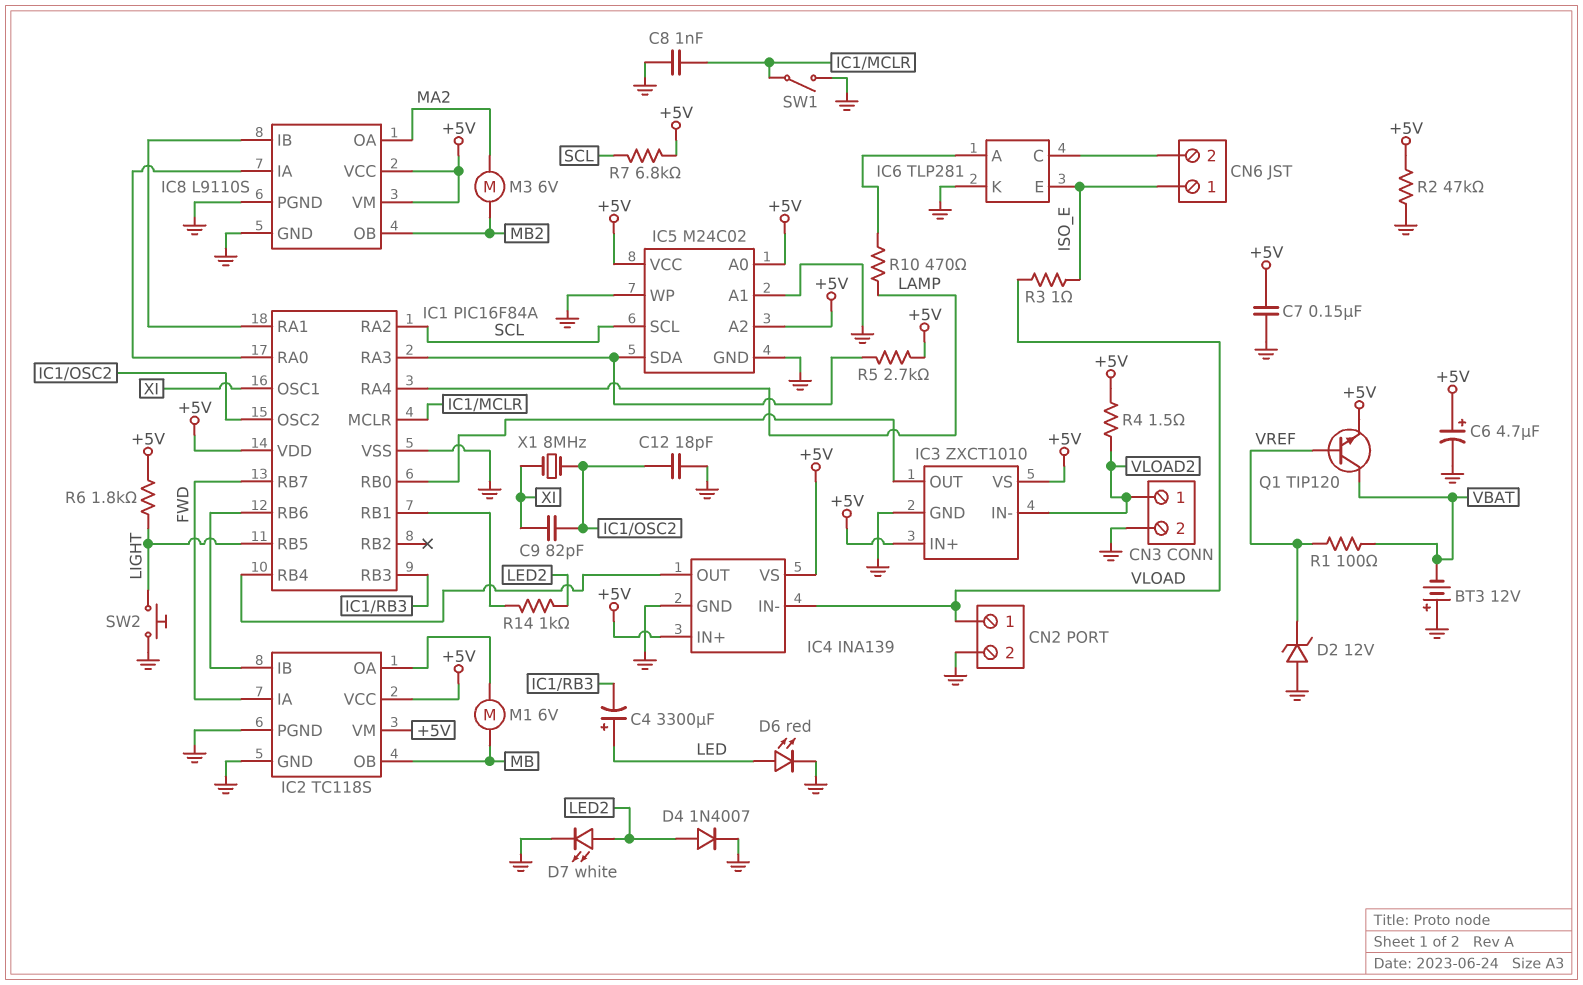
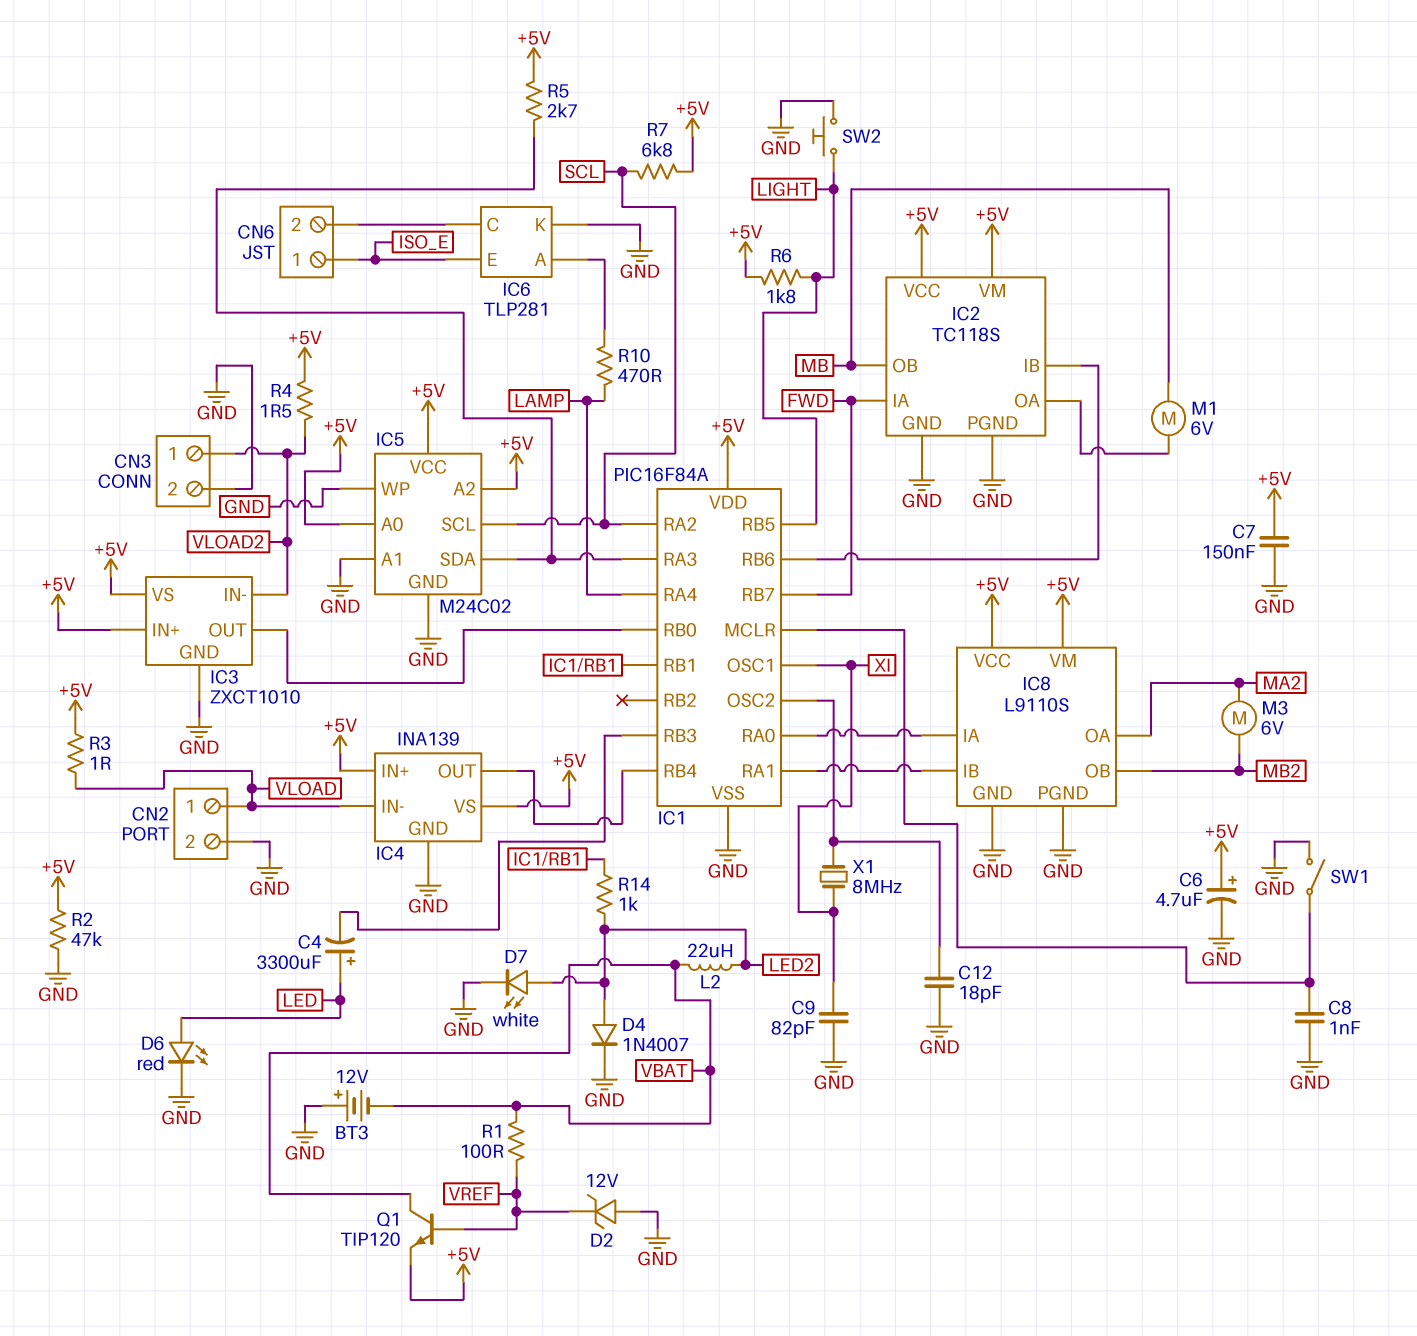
C9: 82pF (IC1/OSC2, XI) -> 82pF (GND, XI)
L2: none -> 22uH (LED2, VBAT)
R3: 1 (ISO_E, VLOAD) -> 1 (+5V, VLOAD)

